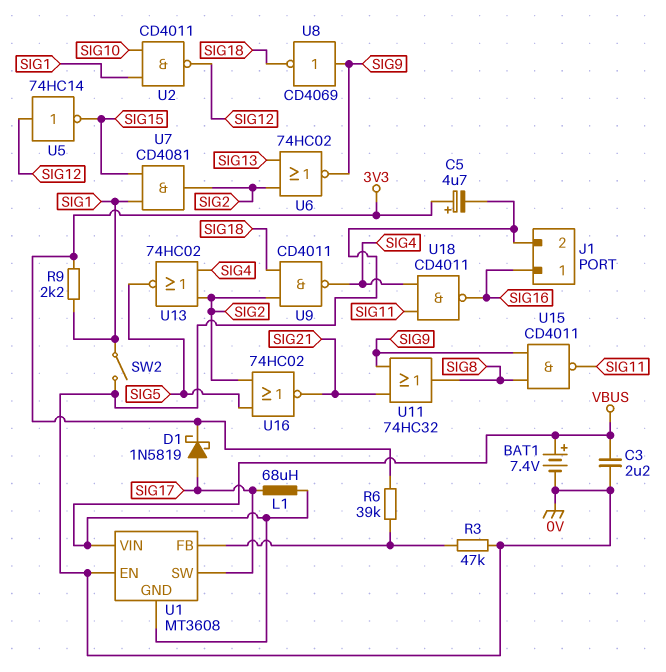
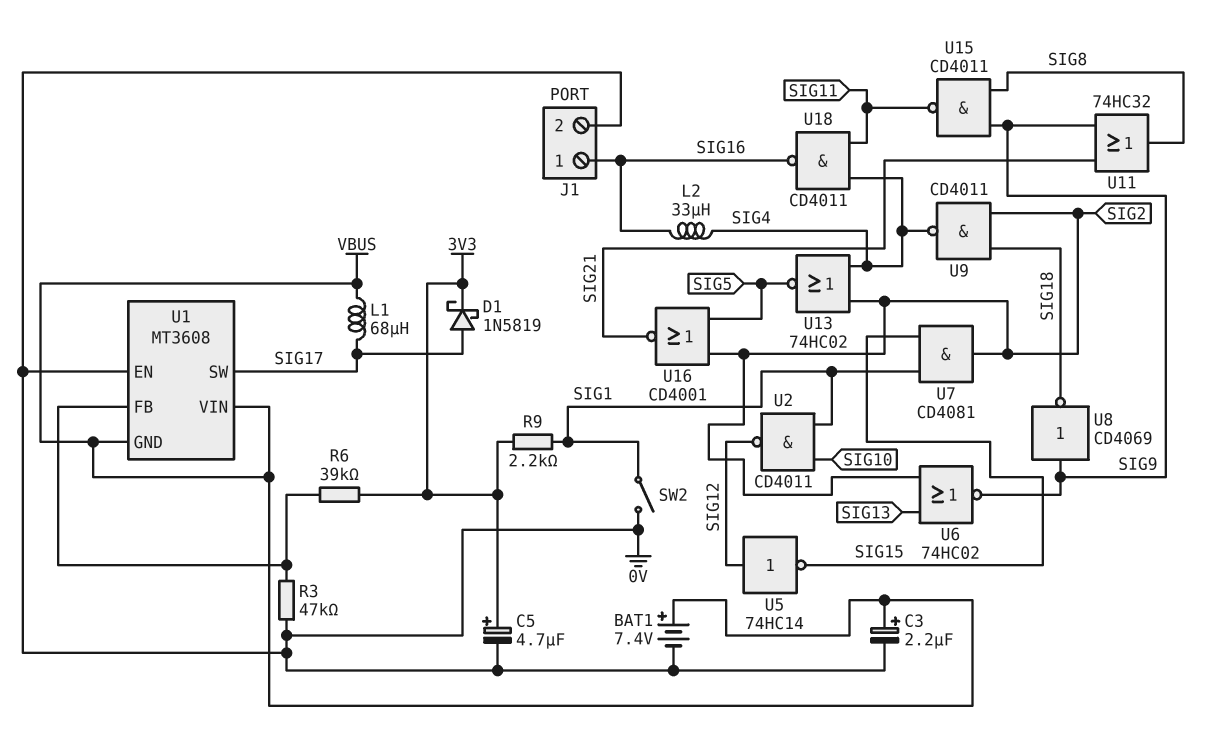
C3: 2.2uF (0V, VBUS) -> 2.2uF (plus VBUS, minus 0V)
L2: none -> 33uH (SIG4, SIG16)
U16: NOR 74HC02 (in SIG2, in SIG5, out SIG21) -> NOR CD4001 (in SIG2, in SIG5, out SIG21)

